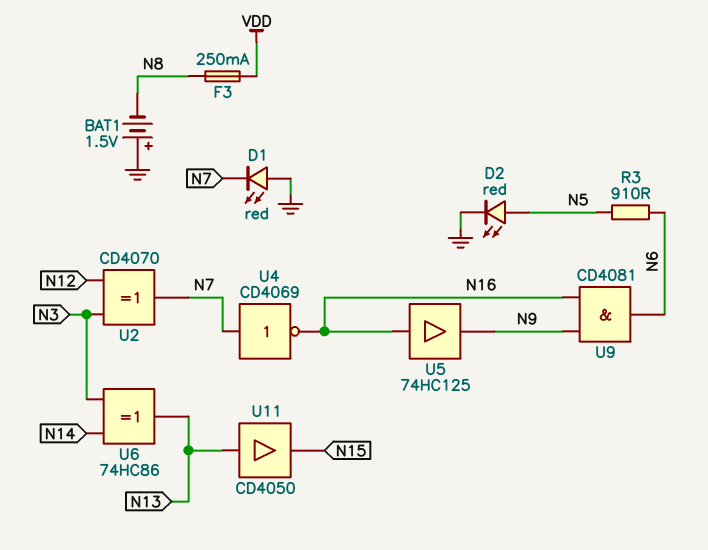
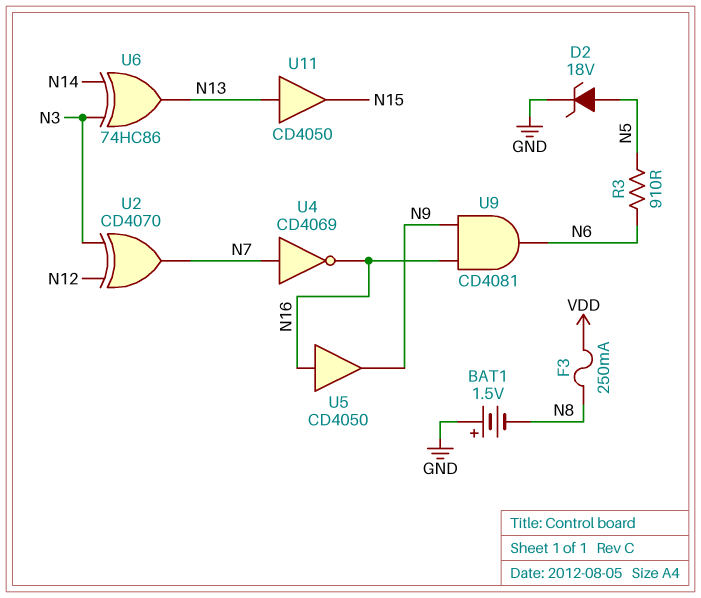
D1: LED red (A GND, K N7) -> none
D2: LED red (A N5, K GND) -> zener 18V (A N5, K GND)
U5: buffer 74HC125 (in N16, out N9) -> buffer CD4050 (in N16, out N9)

